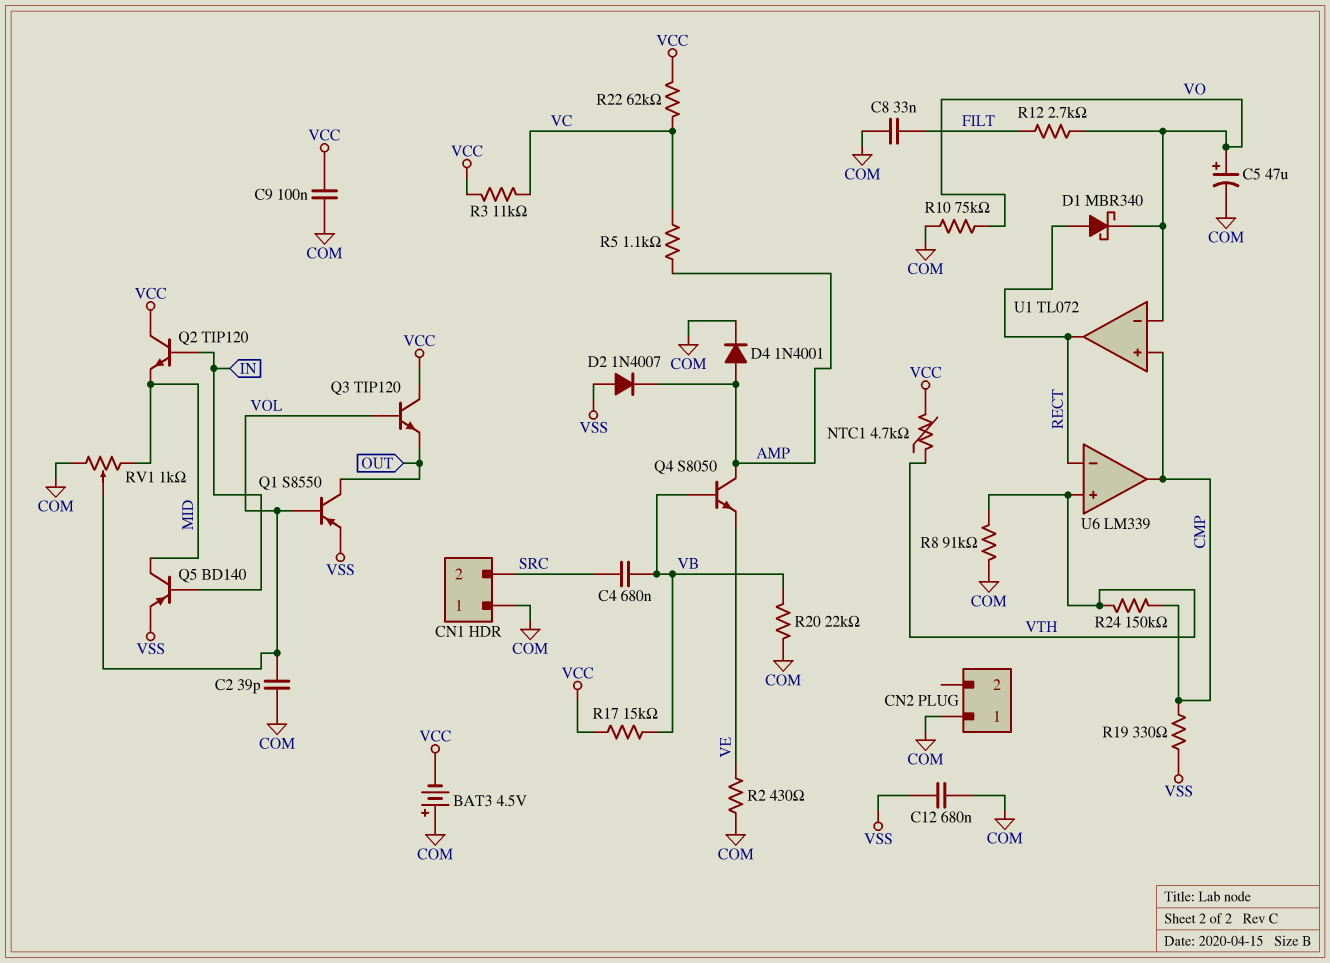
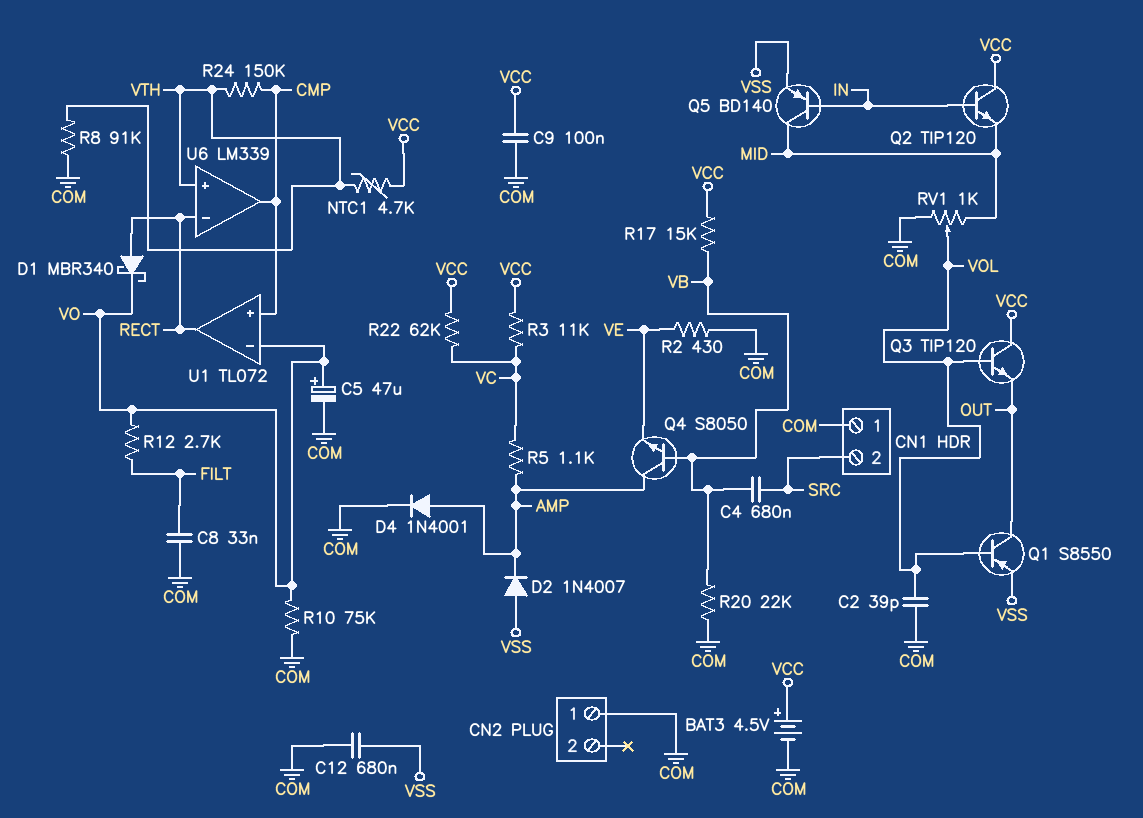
BAT3: 4.5V (plus COM, minus VCC) -> 4.5V (plus VCC, minus COM)
R19: 330 (CMP, VSS) -> none

